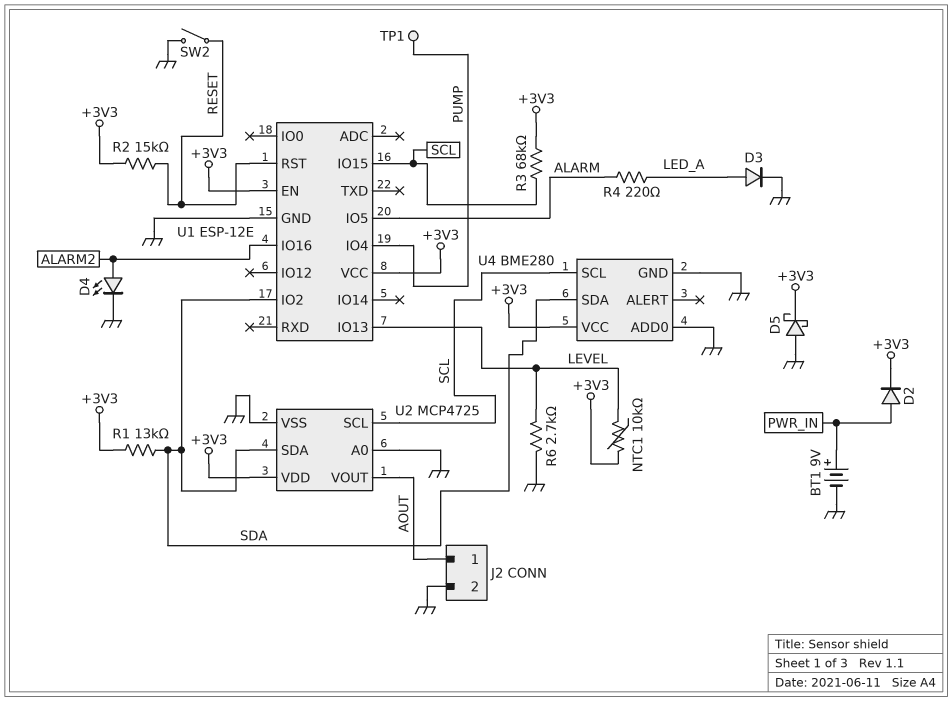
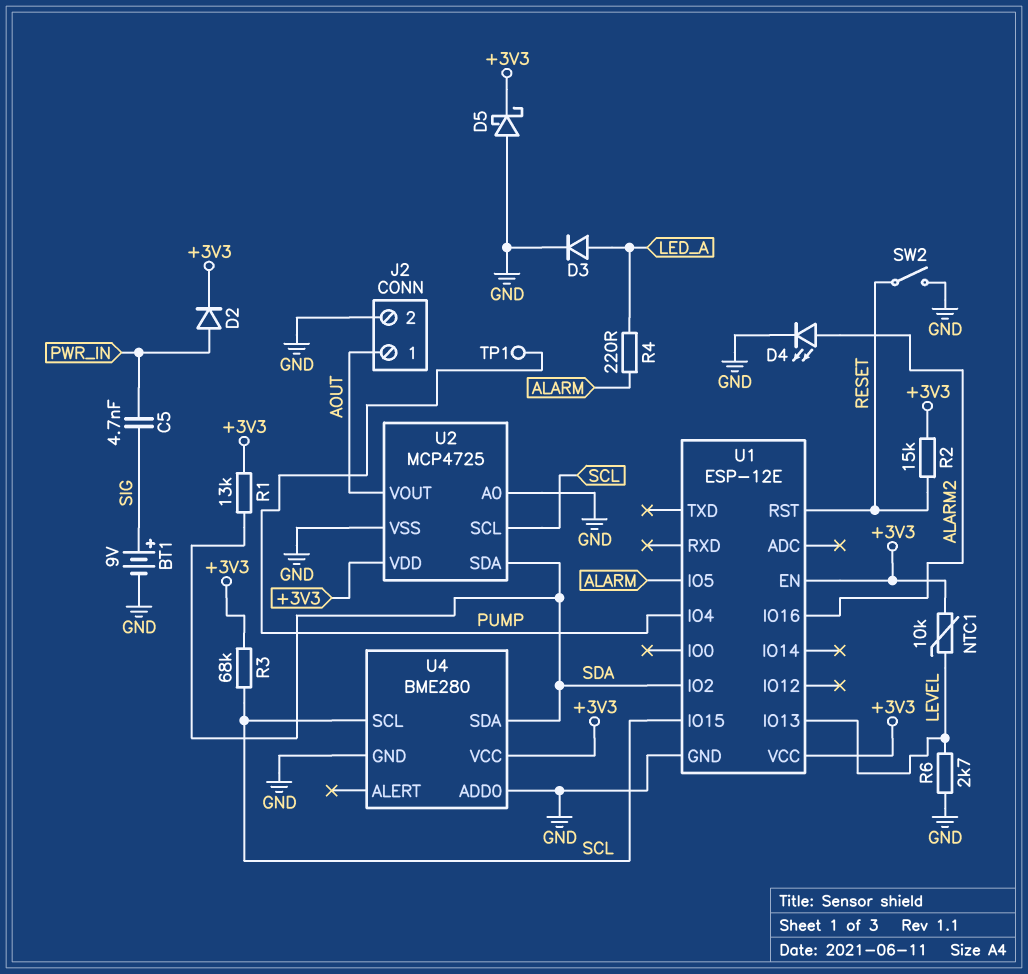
BT1: 9V (plus PWR_IN, minus GND) -> 9V (plus SIG, minus GND)
C5: none -> 4.7nF (PWR_IN, SIG)

